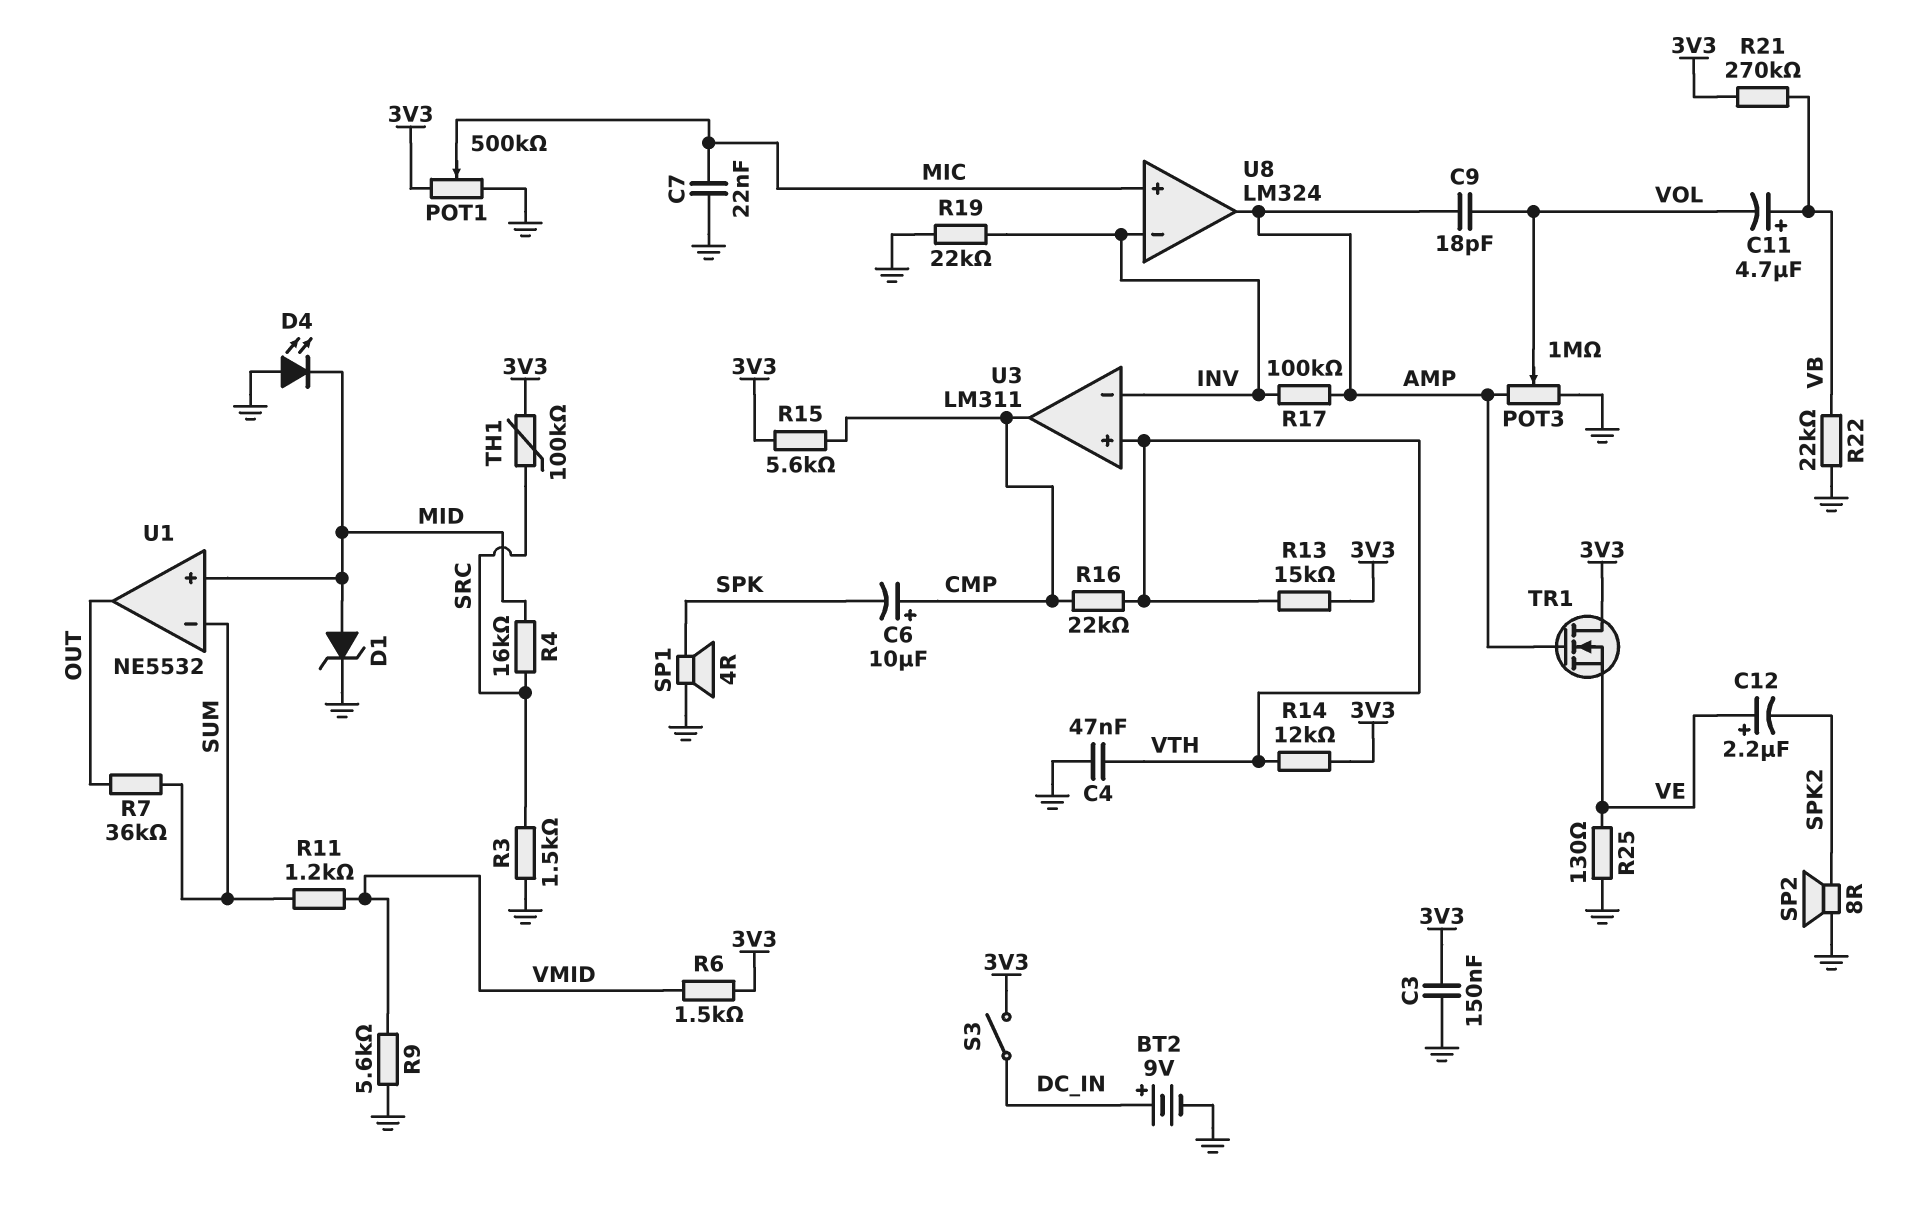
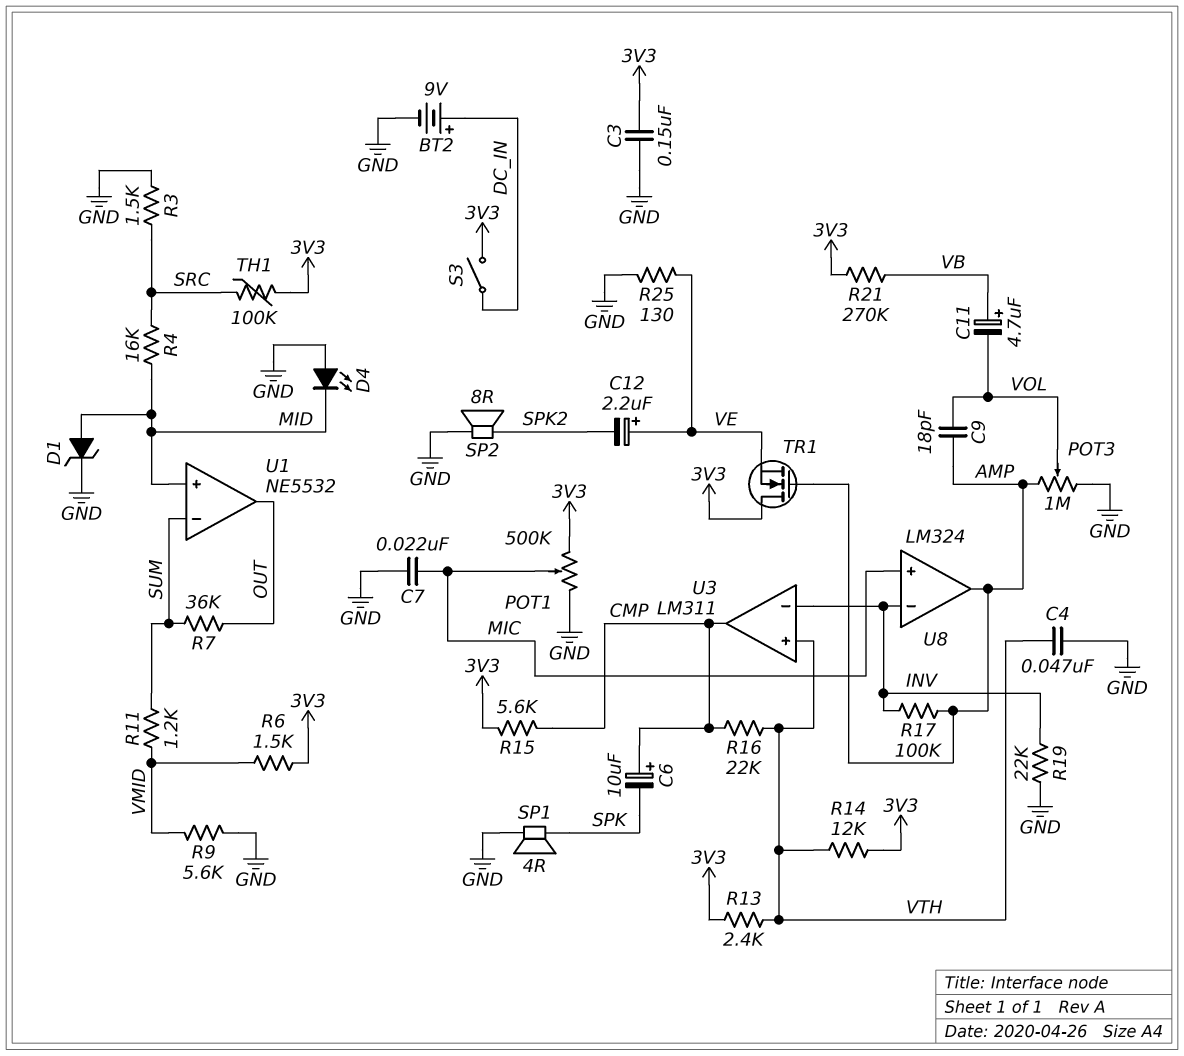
R13: 15k (3V3, VTH) -> 2.4k (3V3, VTH)
R22: 22k (GND, VB) -> none

